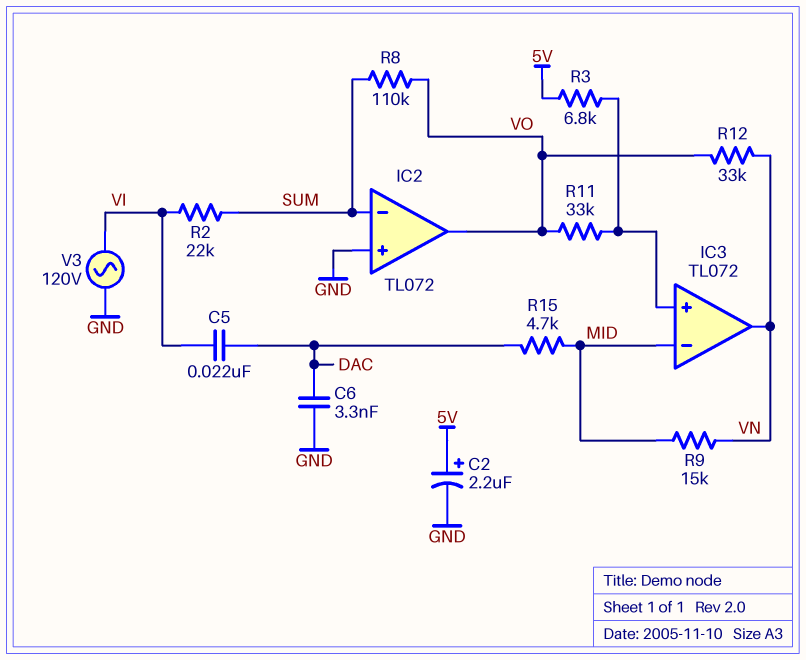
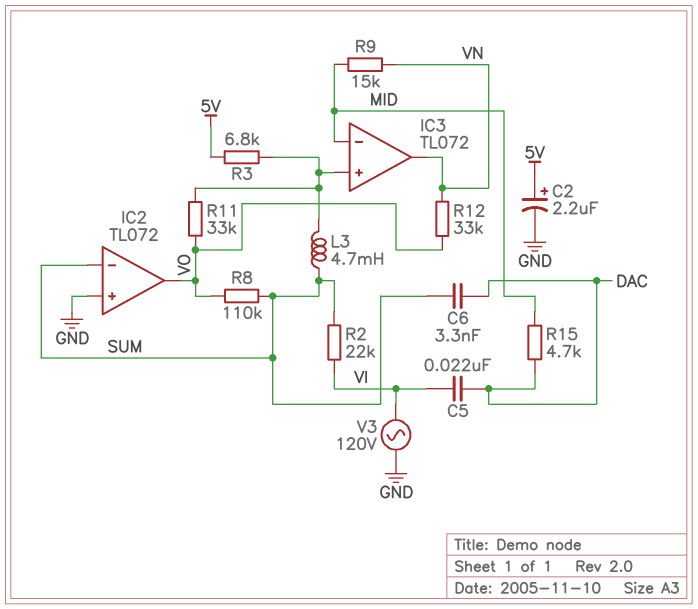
C6: 3.3nF (DAC, GND) -> 3.3nF (DAC, SUM)
L3: none -> 4.7mH (IC3/in+, SUM)

